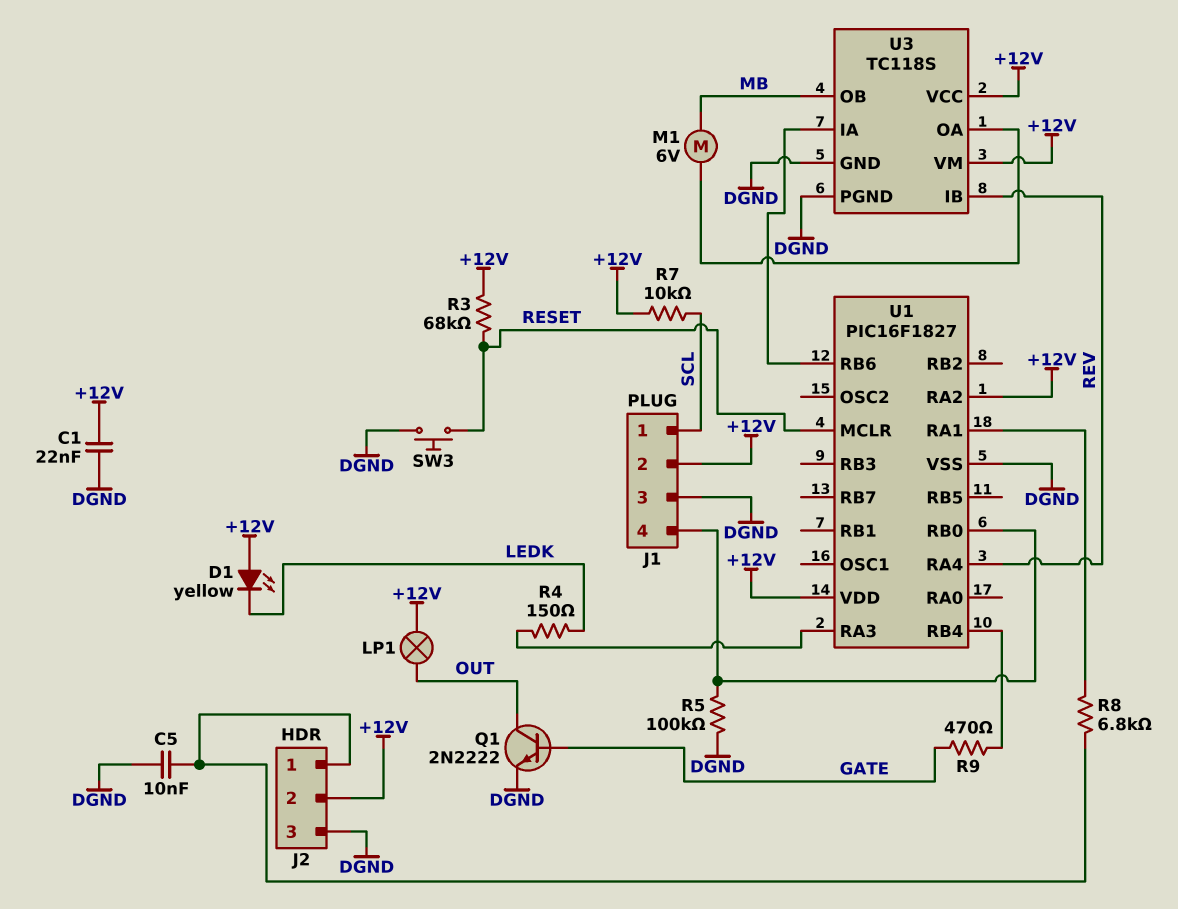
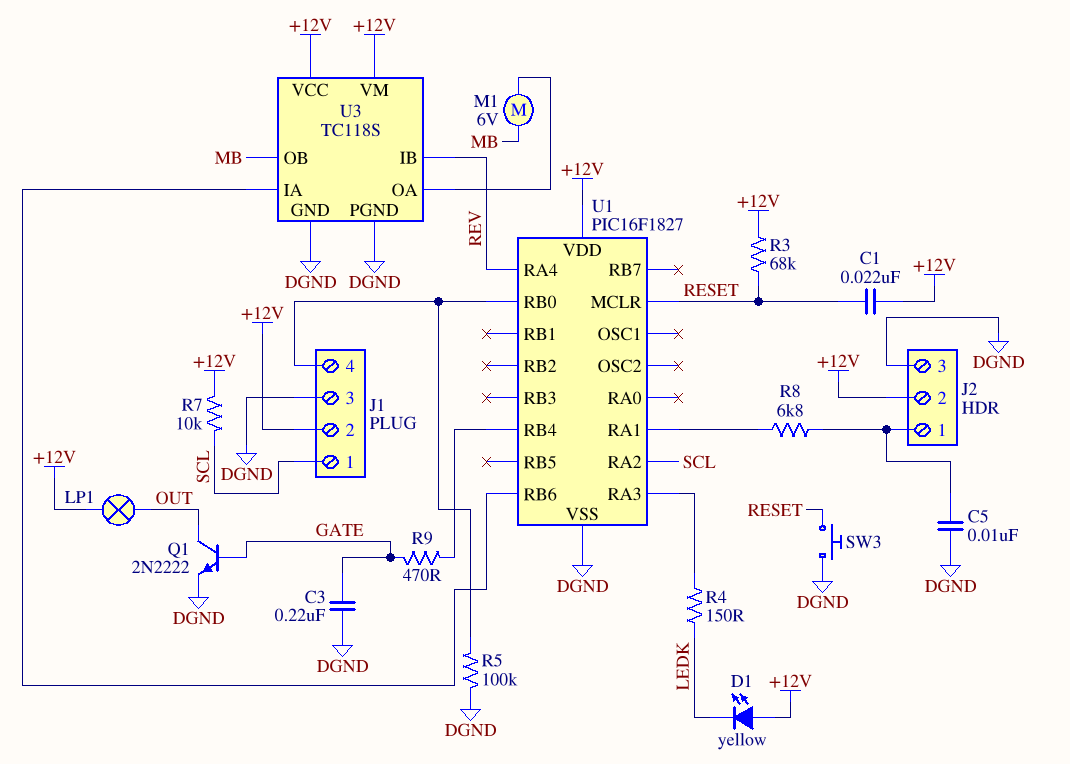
C1: 22nF (+12V, DGND) -> 22nF (+12V, RESET)
C3: none -> 220nF (DGND, GATE)
U1 pin RA2: +12V -> SCL

